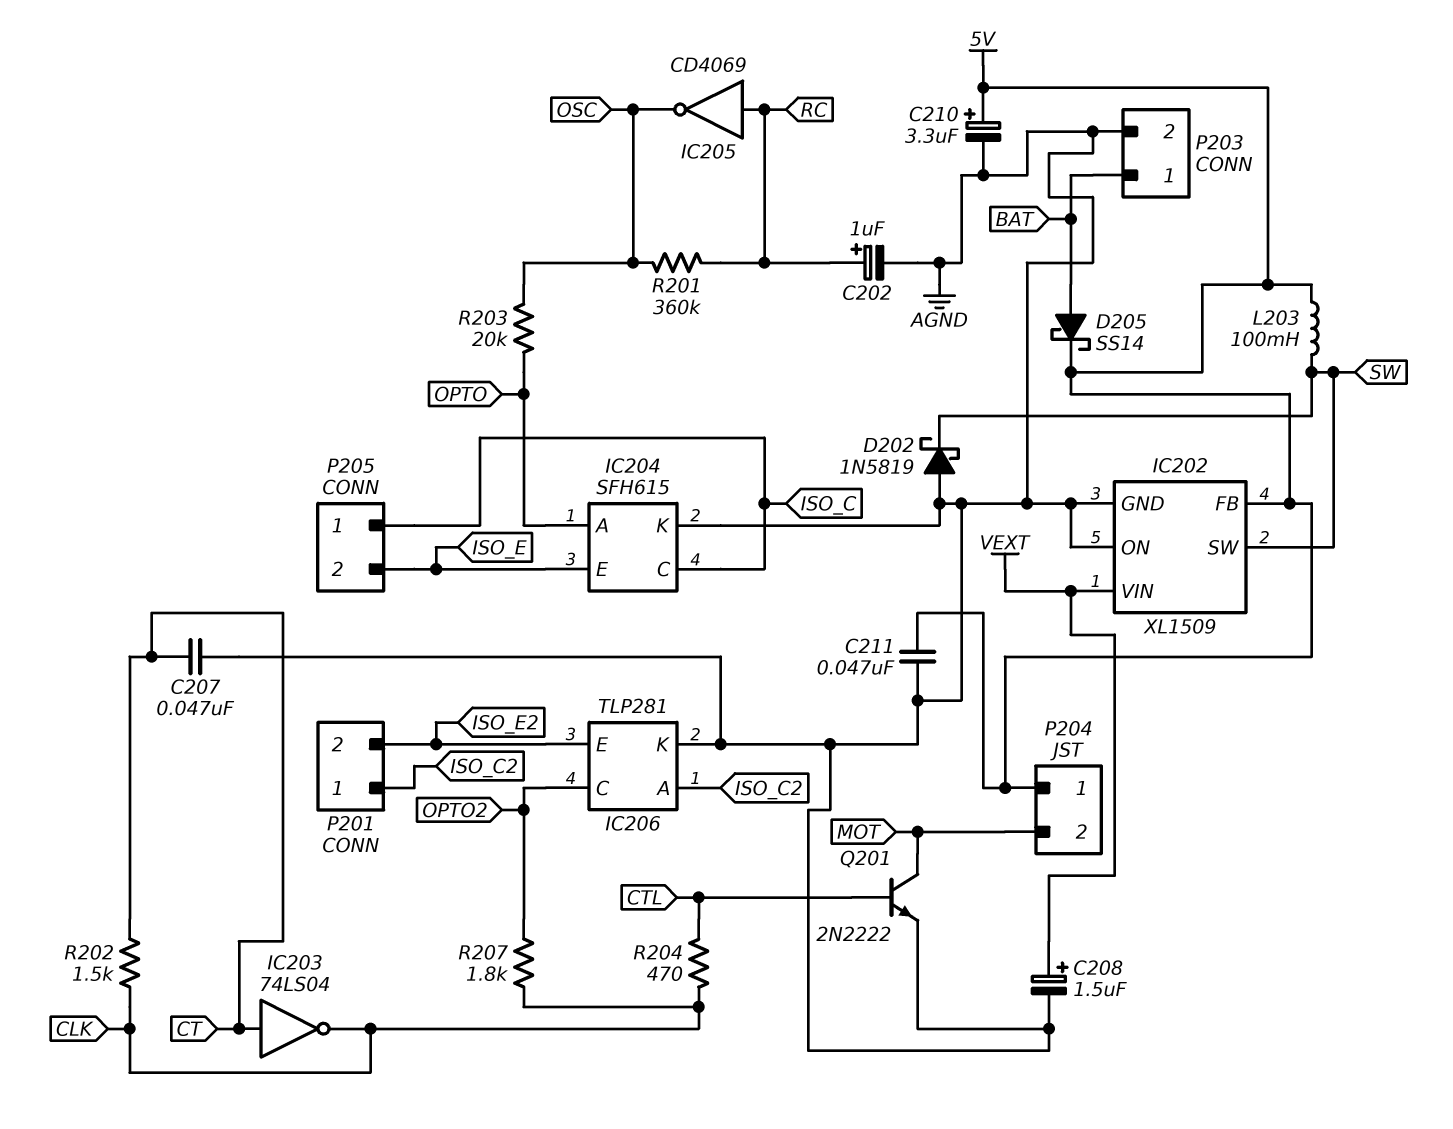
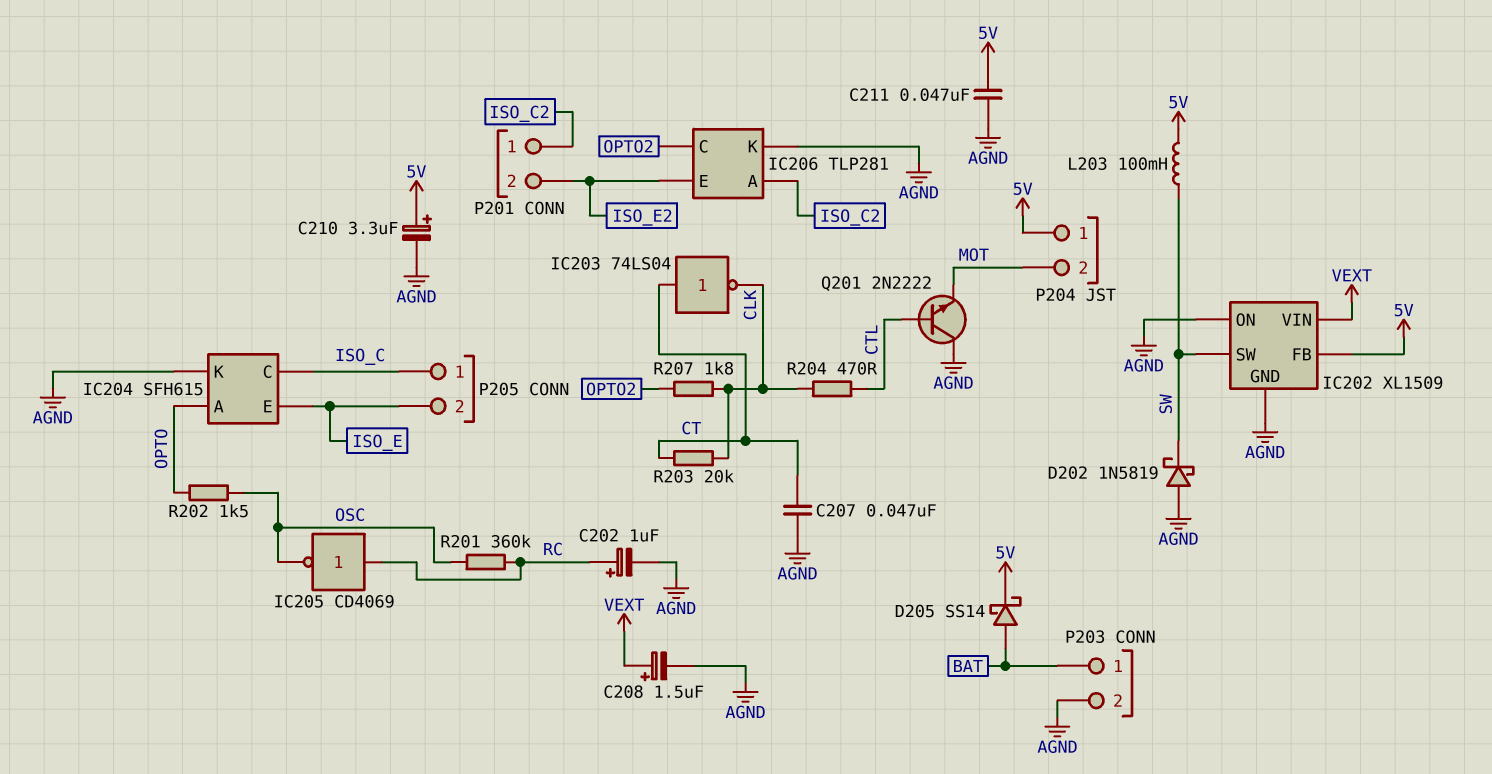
Q201: NPN 2N2222 (B CTL, C MOT, E AGND) -> NPN 2N2222 (B CTL, C AGND, E MOT)
R202: 1.5k (CLK, CT) -> 1.5k (OPTO, OSC)
R203: 20k (OPTO, OSC) -> 20k (CLK, CT)

